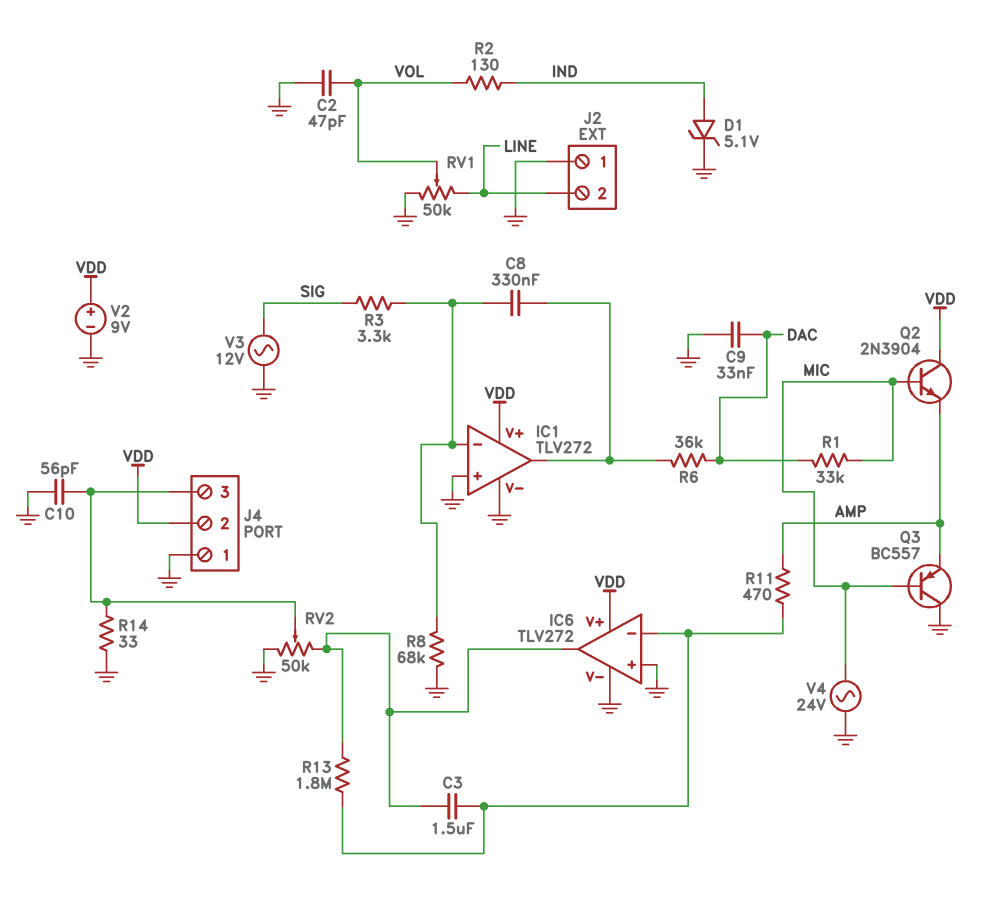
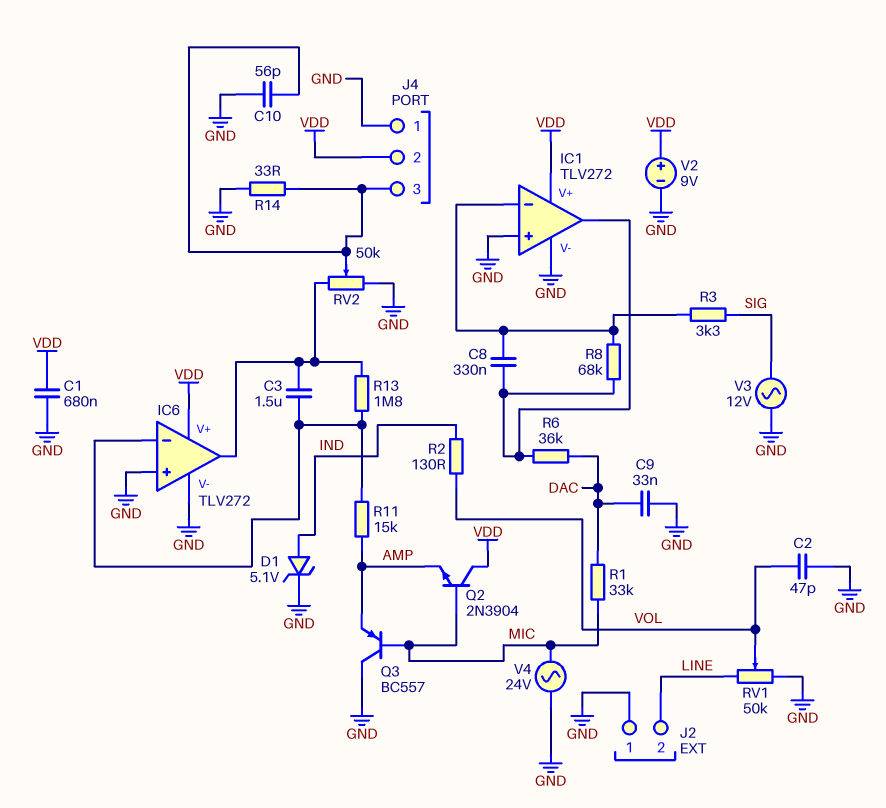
C1: none -> 680nF (GND, VDD)
R8: 68k (GND, IC1/in-) -> 68k (IC1/in-, IC1/out)
R11: 470 (AMP, IC6/in-) -> 15k (AMP, IC6/in-)

